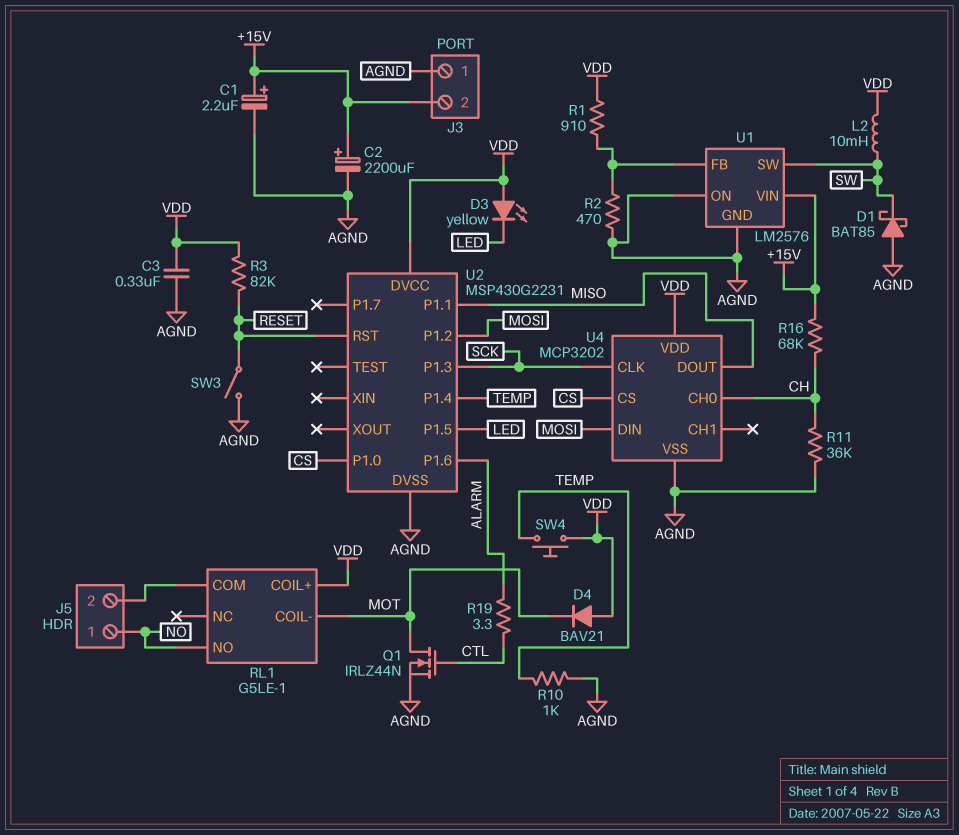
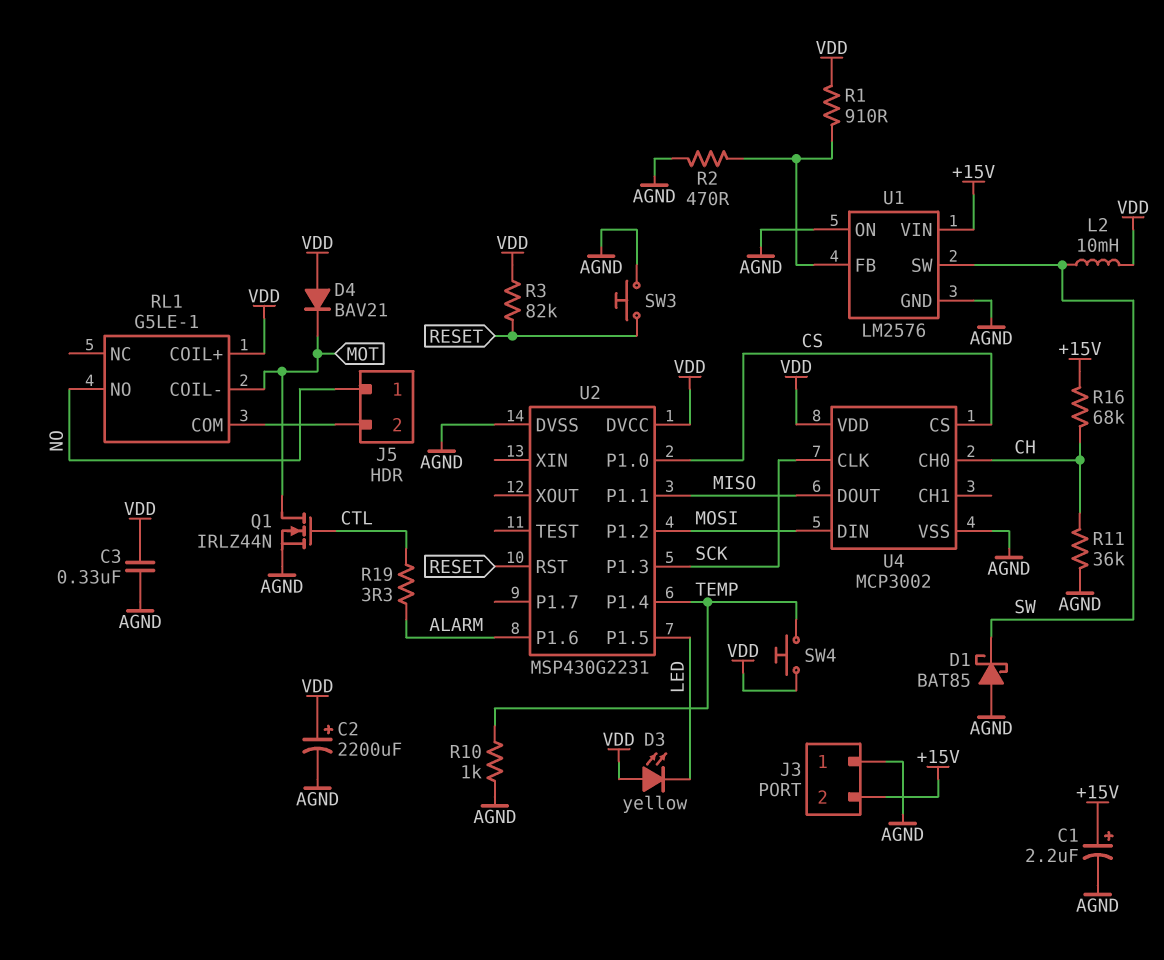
C2: 2200uF (plus +15V, minus AGND) -> 2200uF (plus VDD, minus AGND)
SW3: switch (AGND, RESET) -> button (AGND, RESET)
U4: MCP3202 -> MCP3002

